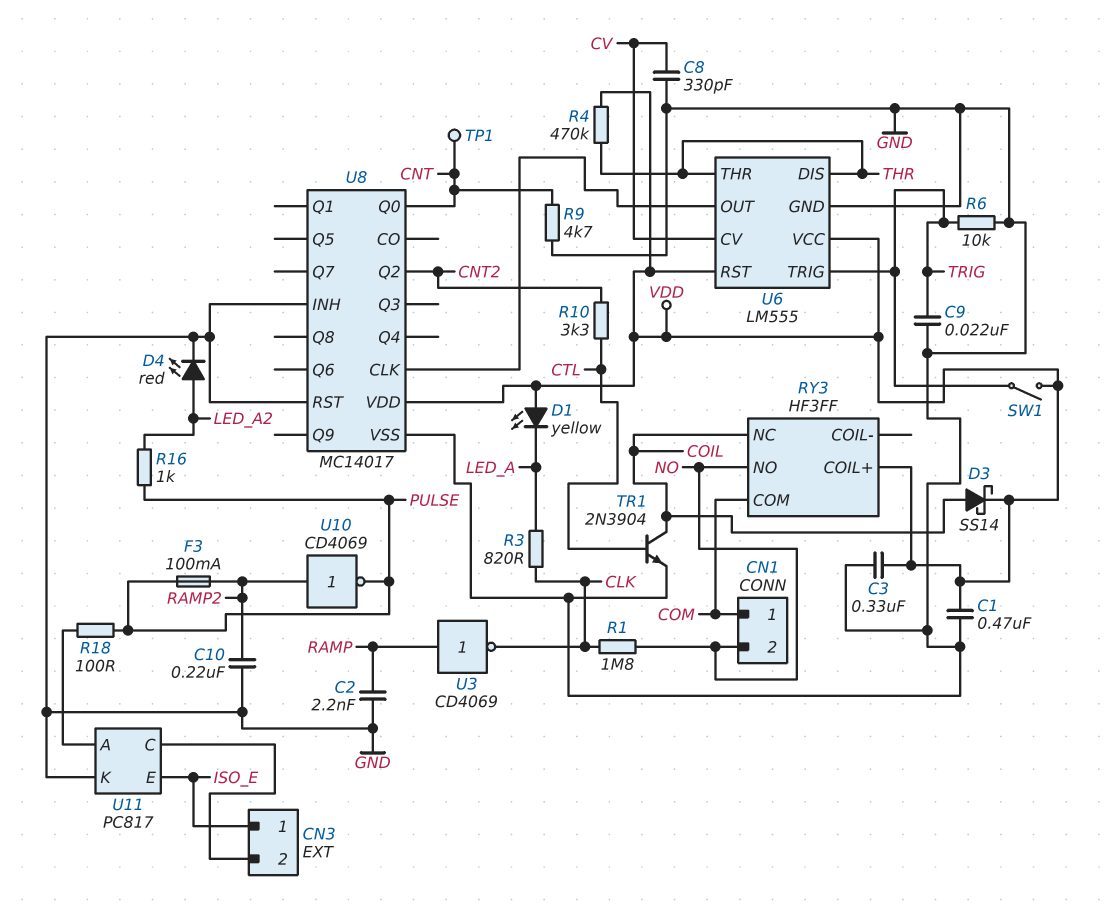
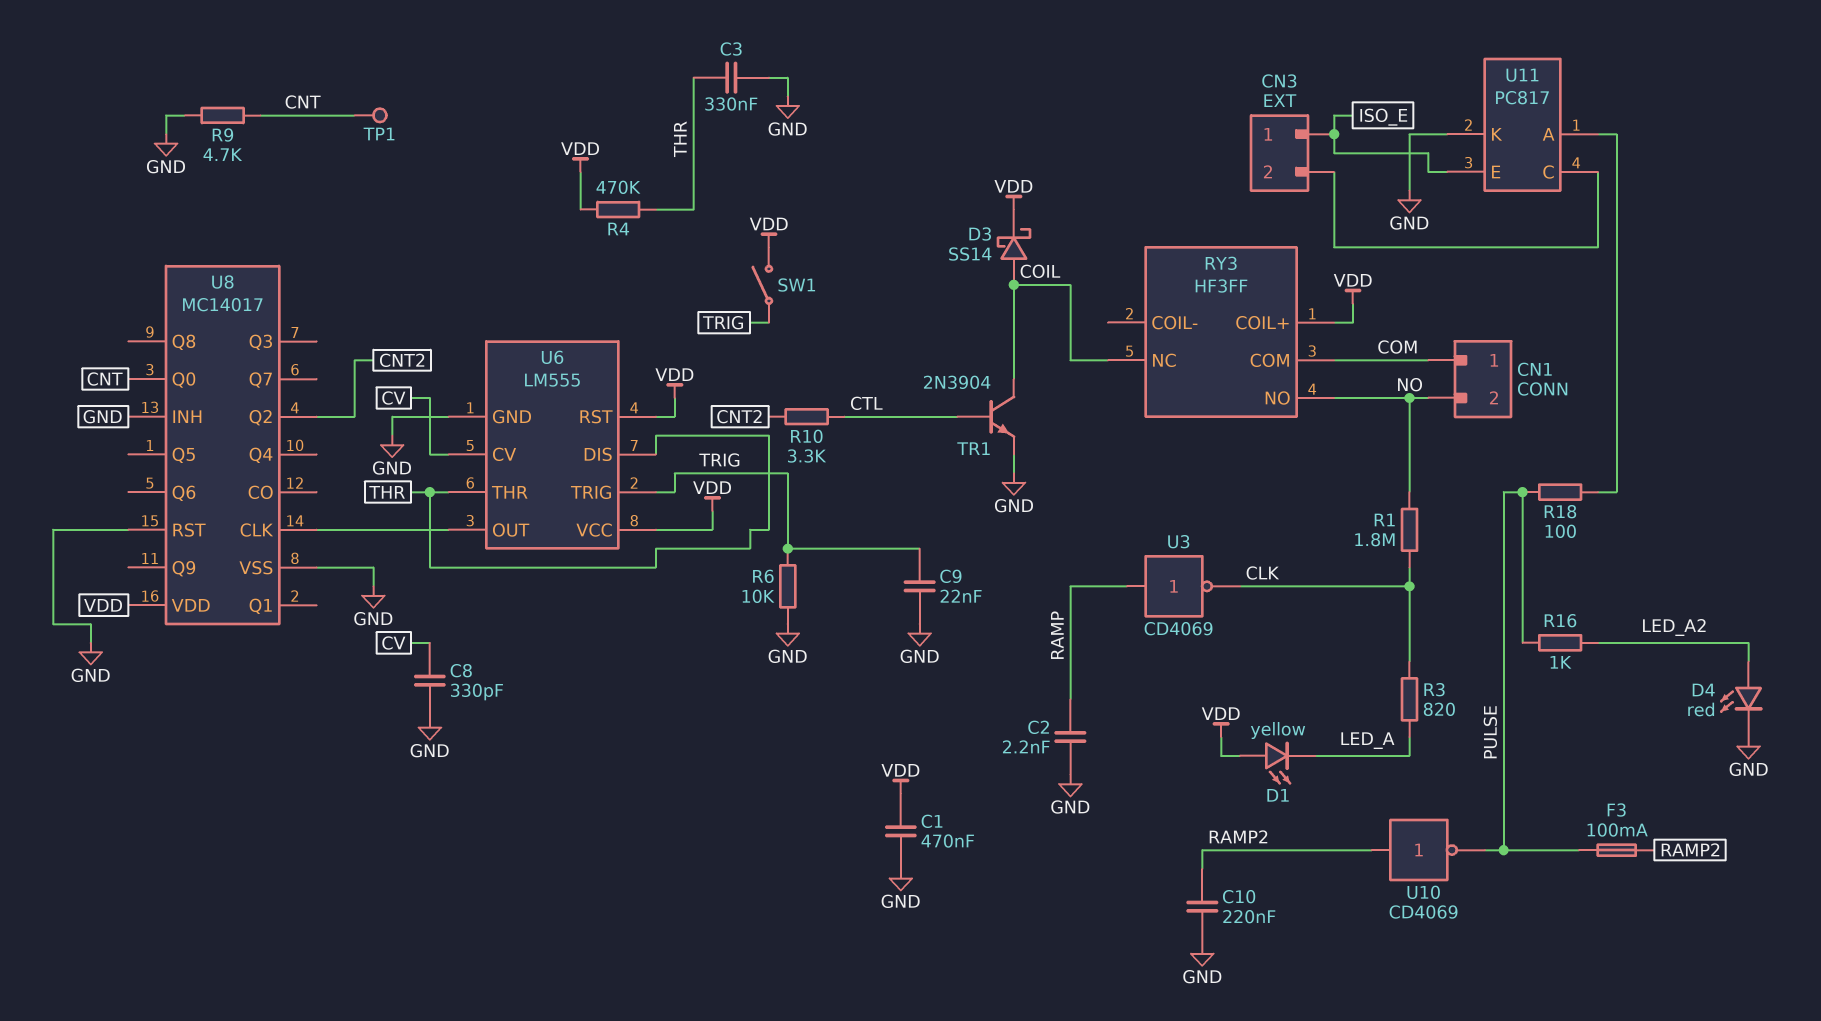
C3: 330nF (GND, VDD) -> 330nF (GND, THR)

